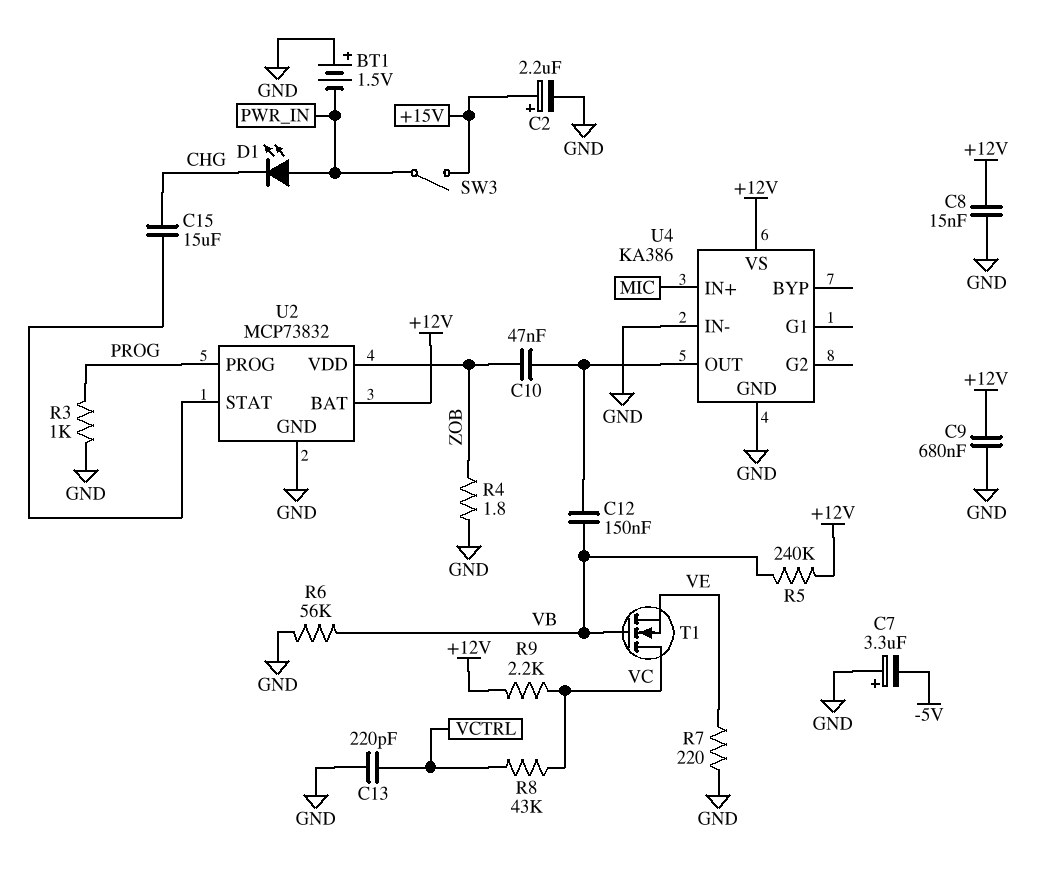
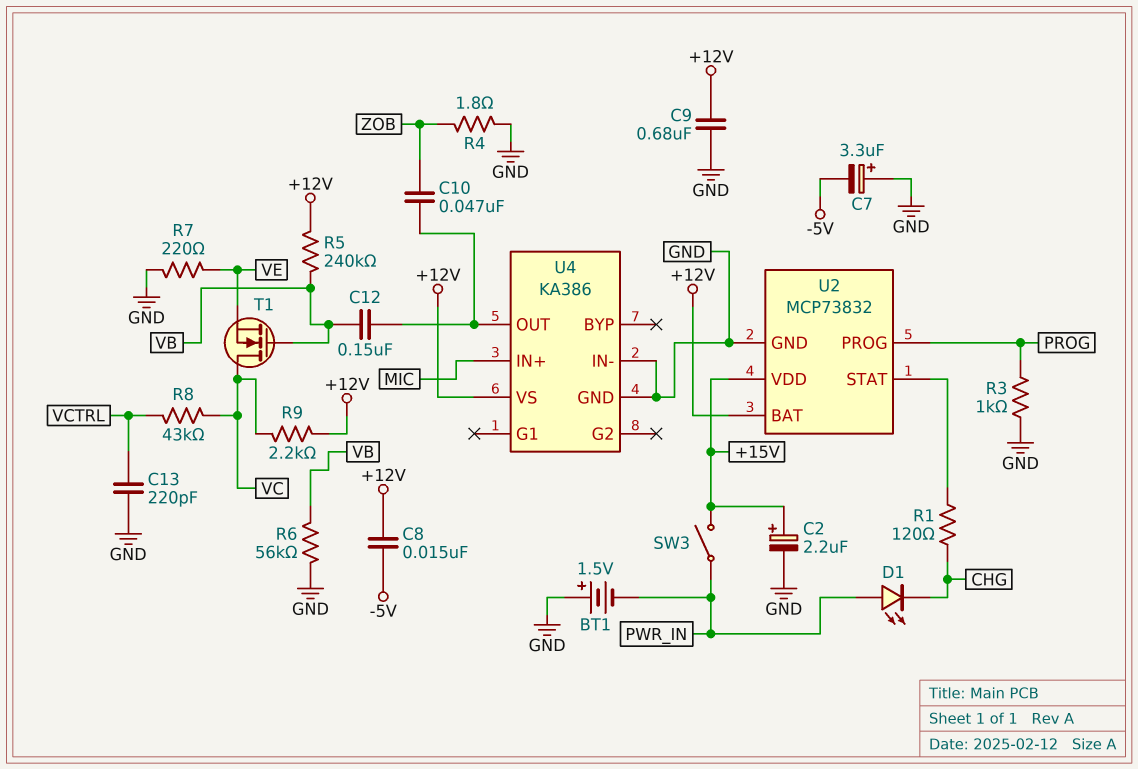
C8: 15nF (+12V, GND) -> 15nF (+12V, -5V)
C15: 15uF (CHG, U2/STAT) -> none
R1: none -> 120 (CHG, U2/STAT)
U2 pin VDD: ZOB -> +15V

